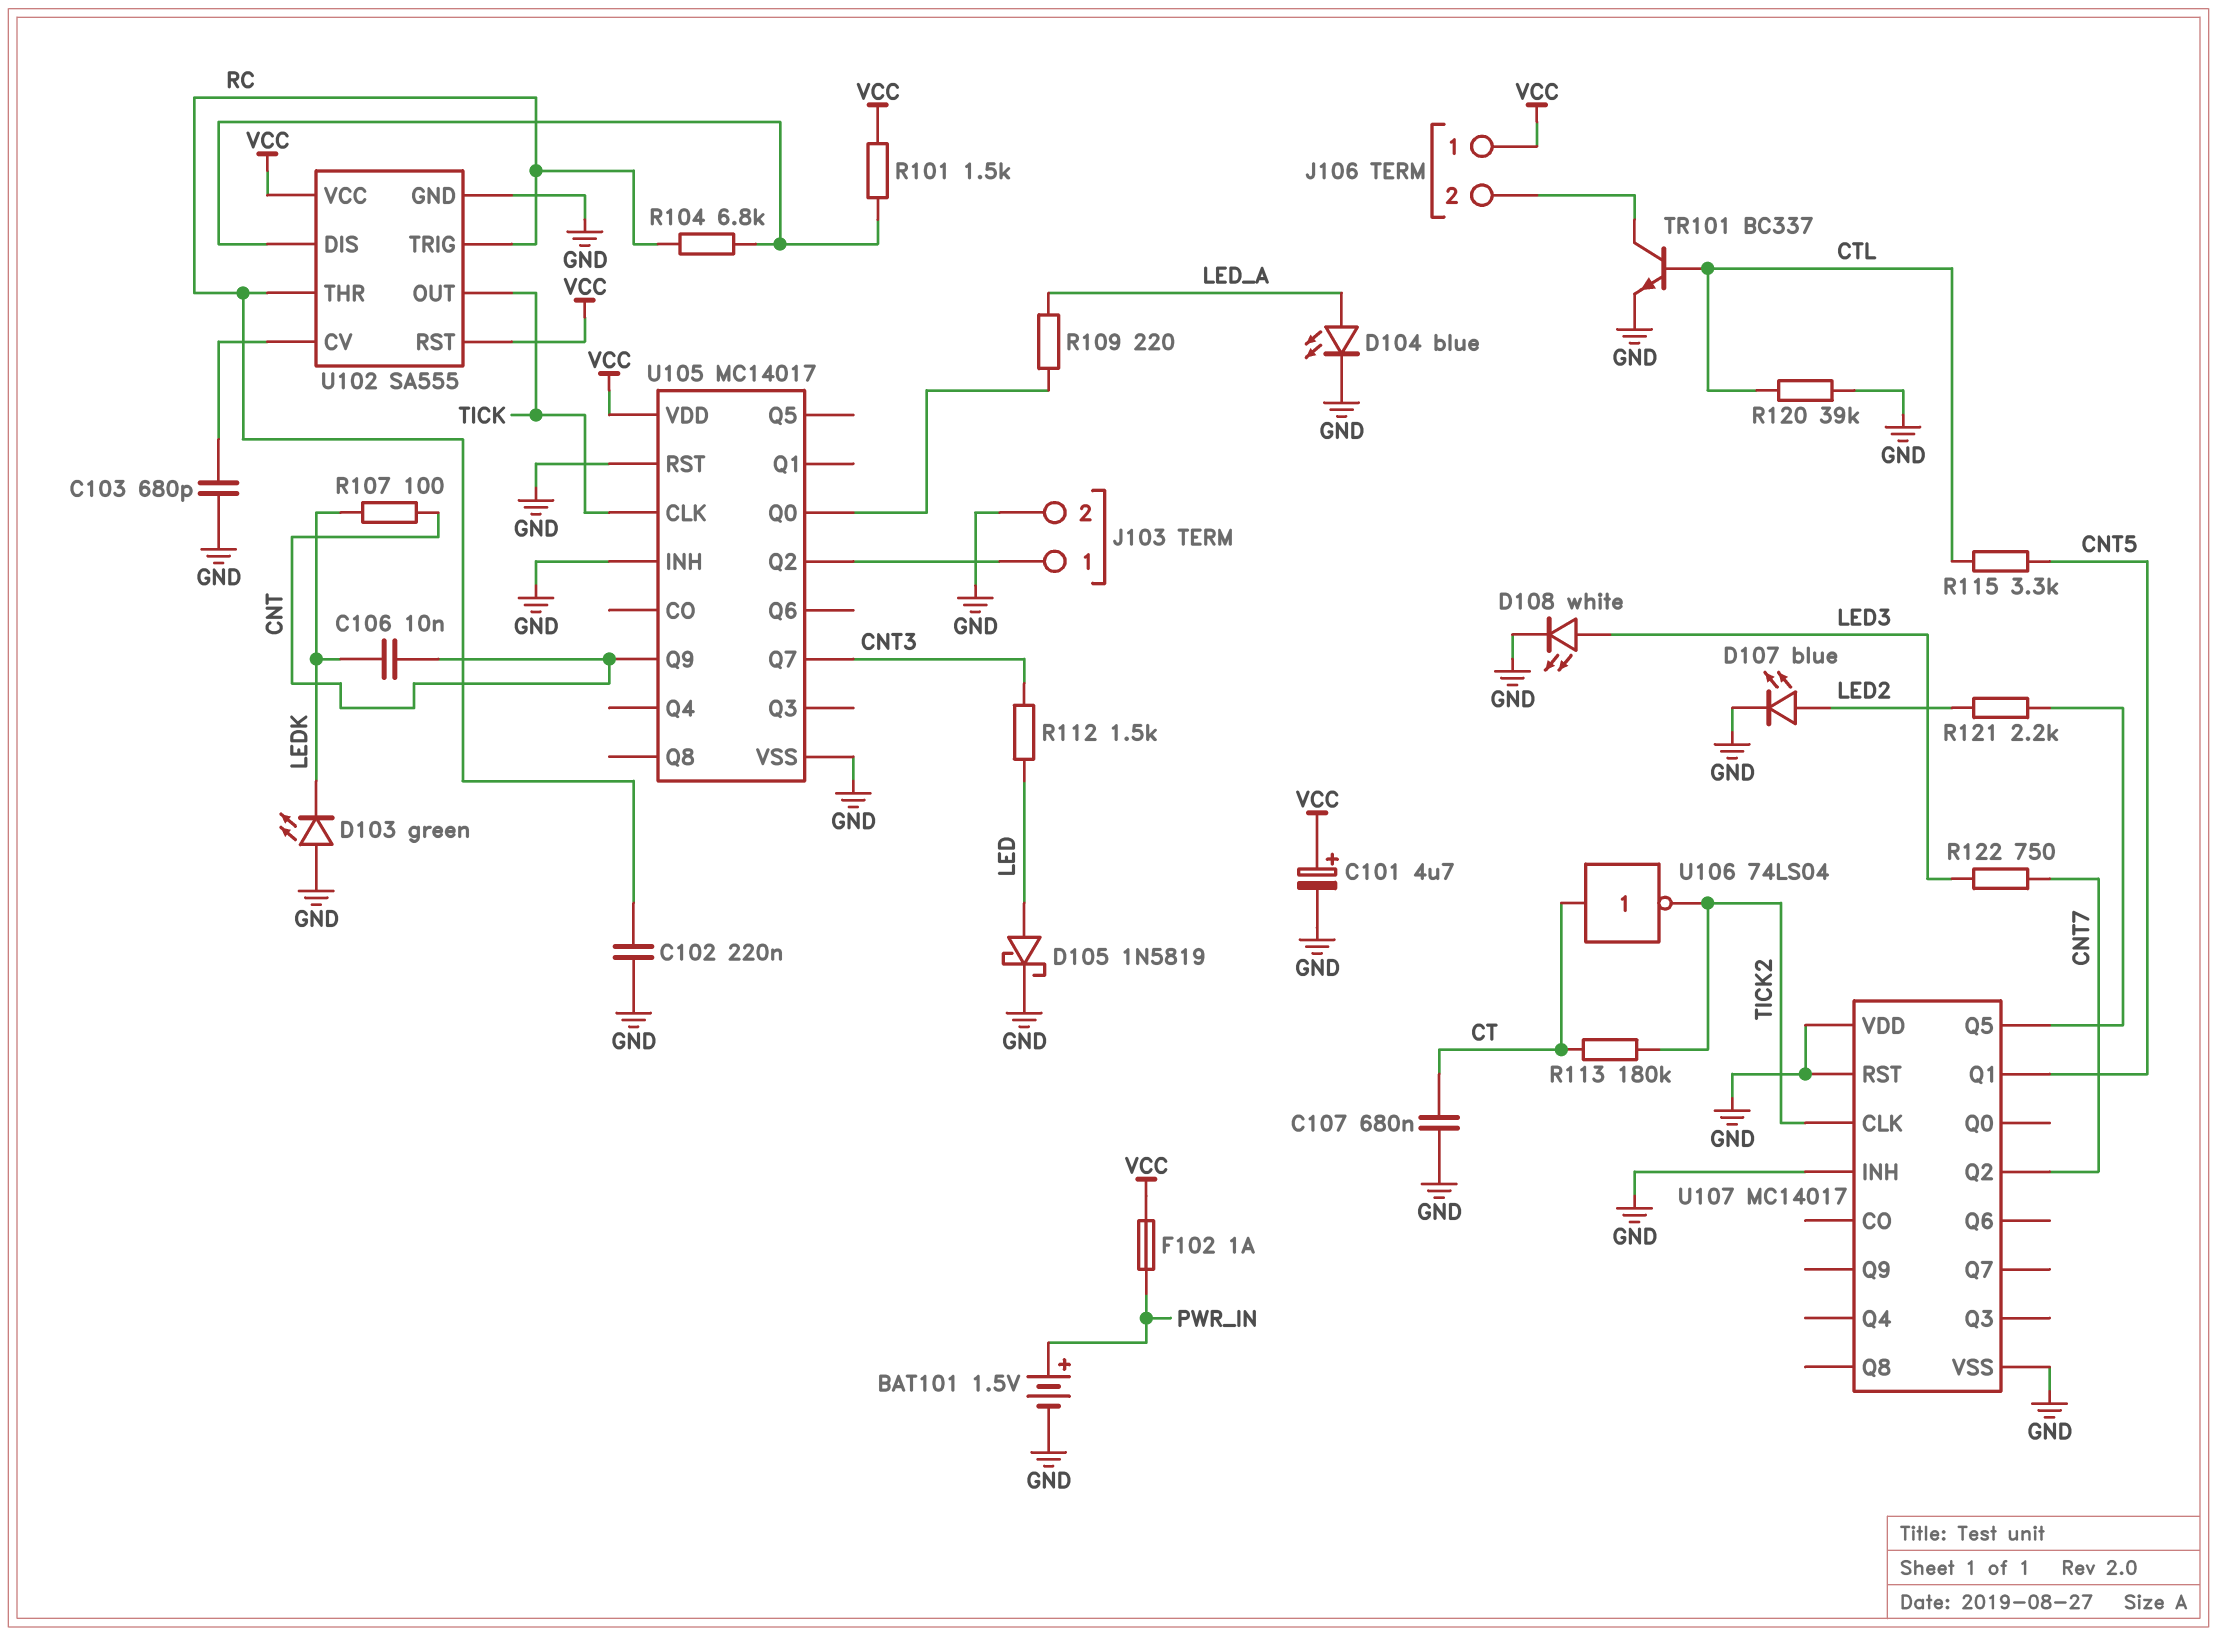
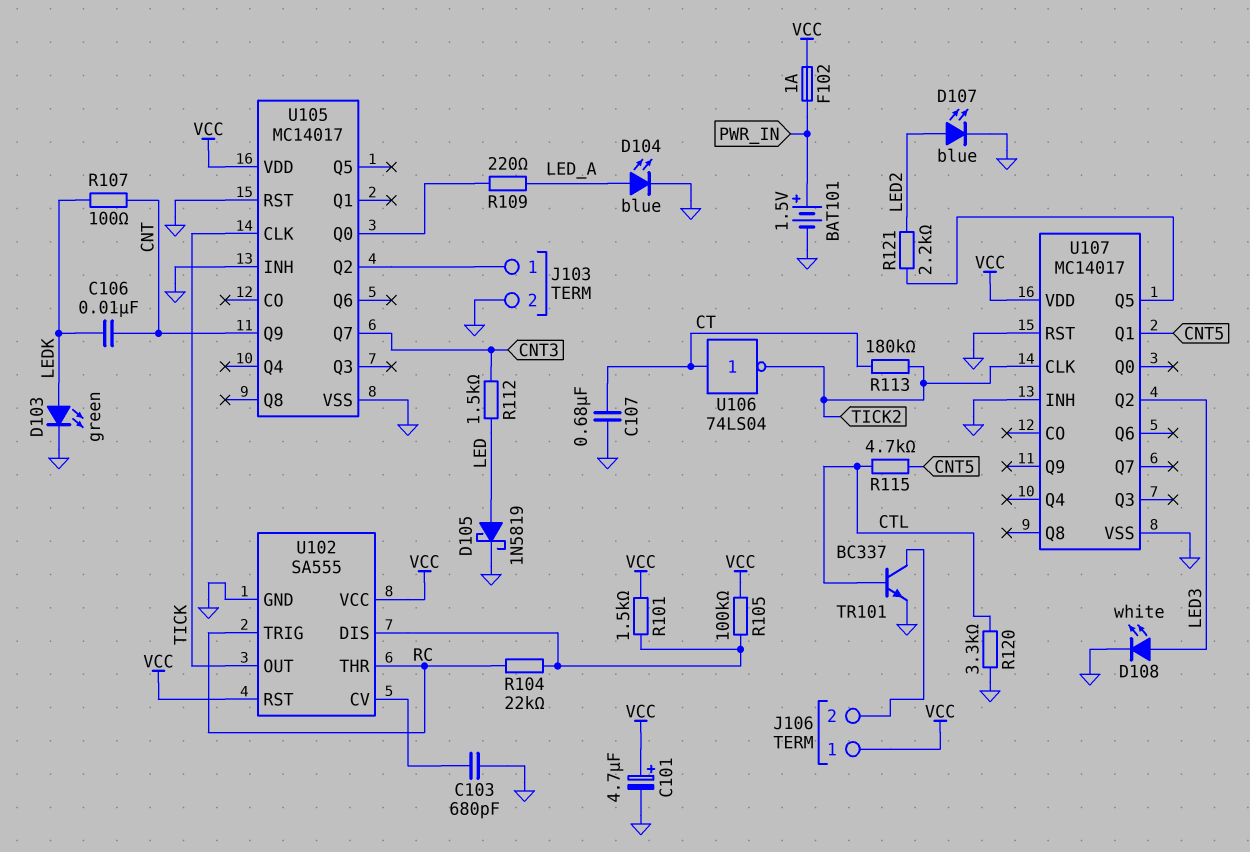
C102: 220nF (GND, RC) -> none
D103: LED green (A GND, K LEDK) -> LED green (A LEDK, K GND)
R104: 6.8k (RC, U102/DIS) -> 22k (RC, U102/DIS)
R105: none -> 100k (U102/DIS, VCC)
R115: 3.3k (CNT5, CTL) -> 4.7k (CNT5, CTL)
R120: 39k (CTL, GND) -> 3.3k (CTL, GND)
R122: 750 (CNT7, LED3) -> none
U107 pin Q2: CNT7 -> LED3
U107 pin VDD: GND -> VCC

